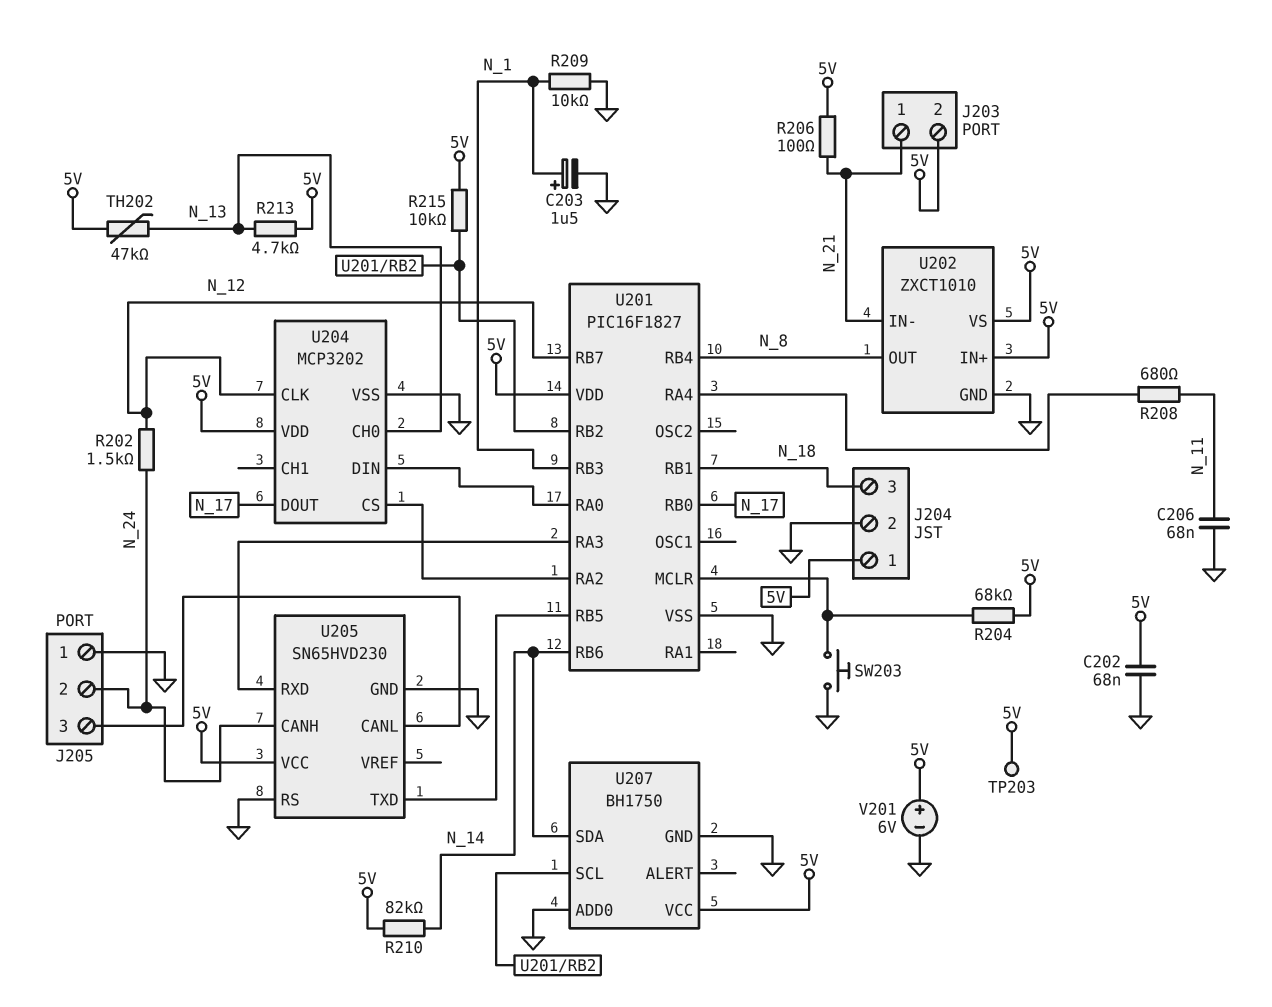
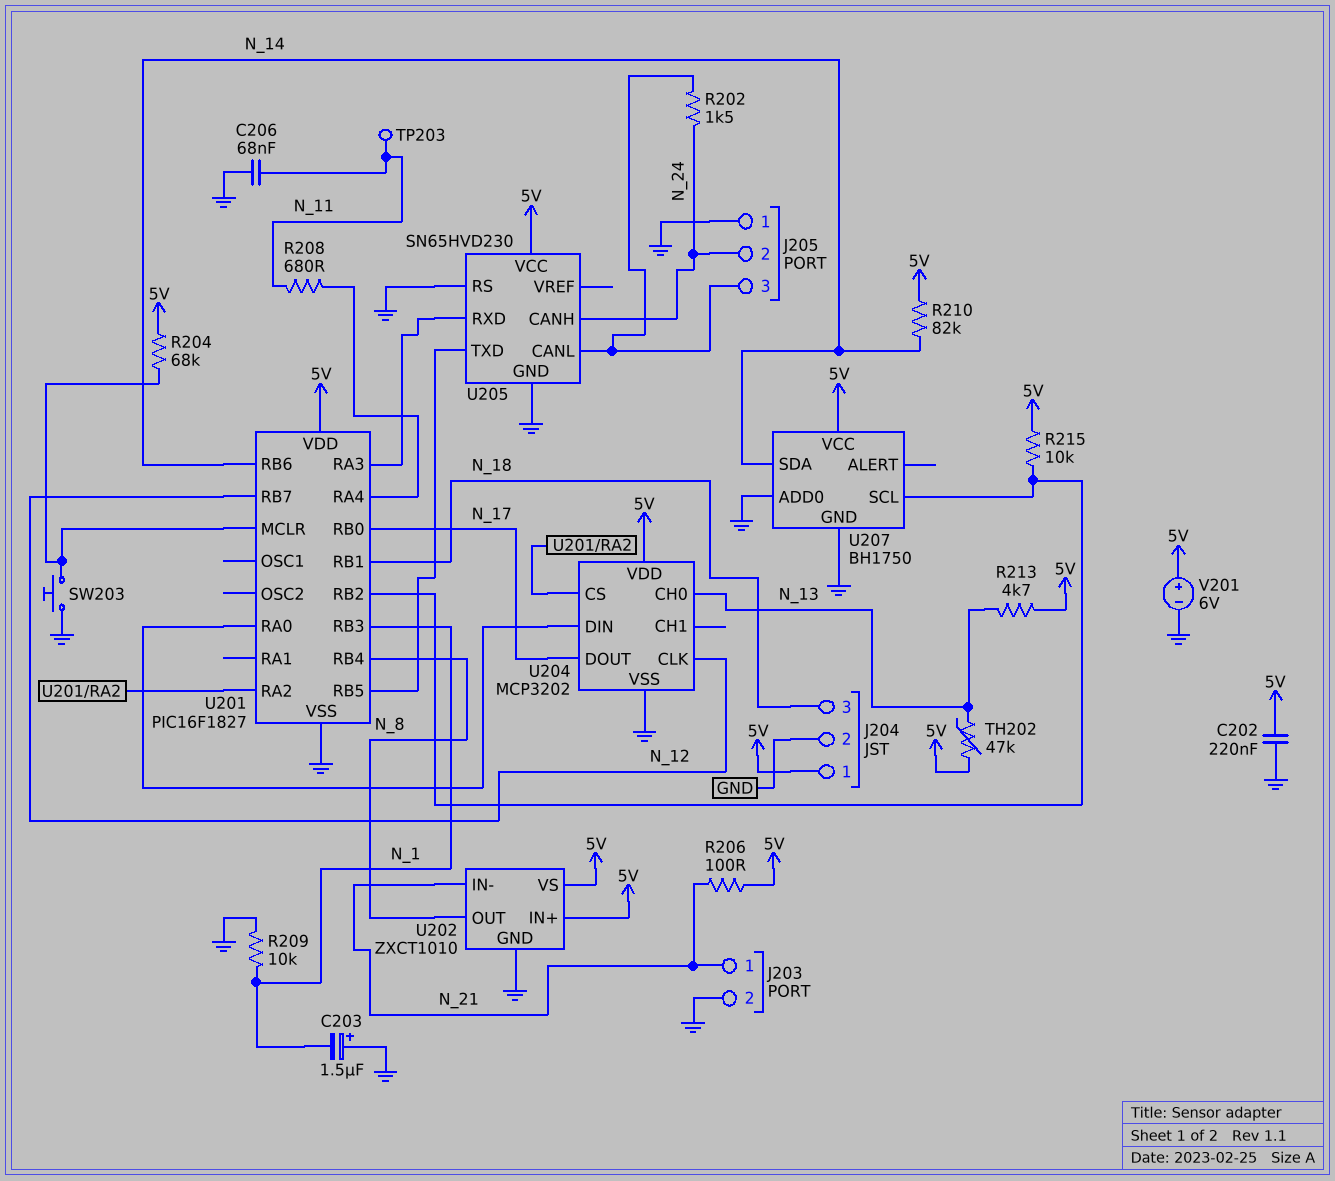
C202: 68nF (5V, GND) -> 220nF (5V, GND)
C203: 1.5uF (plus N_1, minus GND) -> 1.5uF (plus GND, minus N_1)
J203 pin 2: 5V -> GND
R202: 1.5k (N_12, N_24) -> 1.5k (J205/3, N_24)
TP203: test point (5V) -> test point (N_11)

